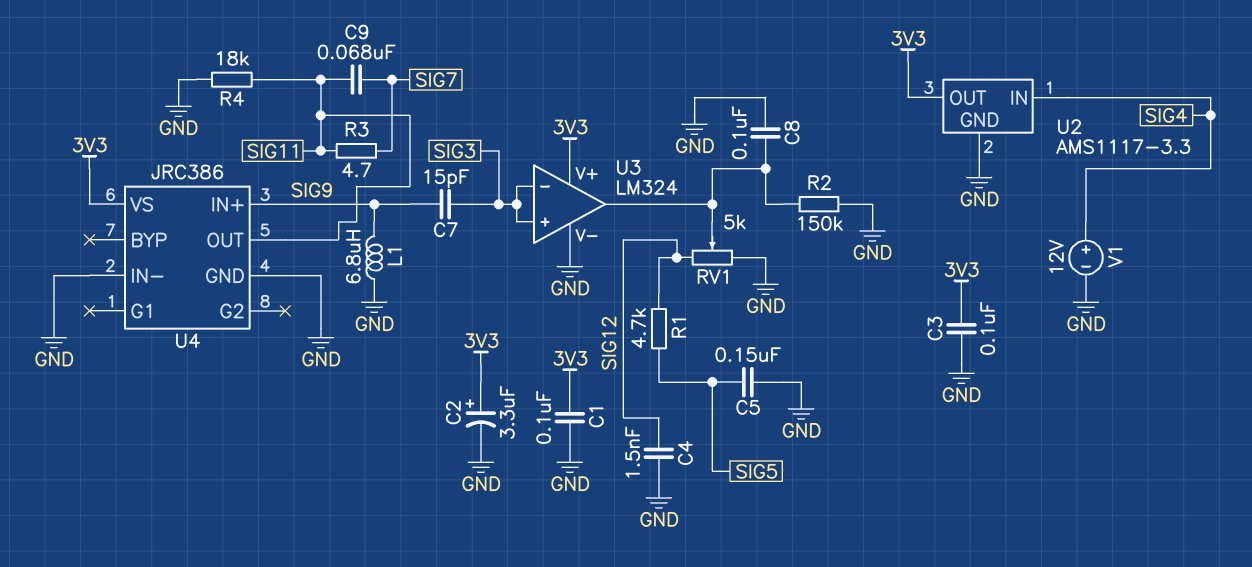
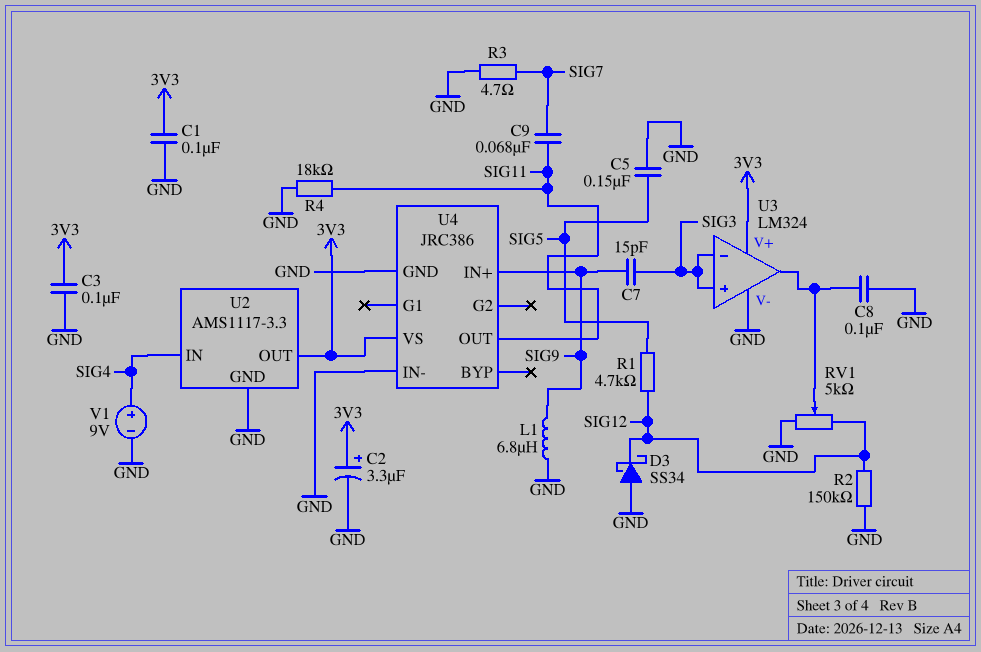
C4: 1.5nF (GND, SIG12) -> none
D3: none -> schottky SS34 (A GND, K SIG12)
R2: 150k (GND, U3/out) -> 150k (GND, SIG12)
R3: 4.7 (SIG7, SIG11) -> 4.7 (GND, SIG7)
V1: 12V (plus SIG4, minus GND) -> 9V (plus SIG4, minus GND)

